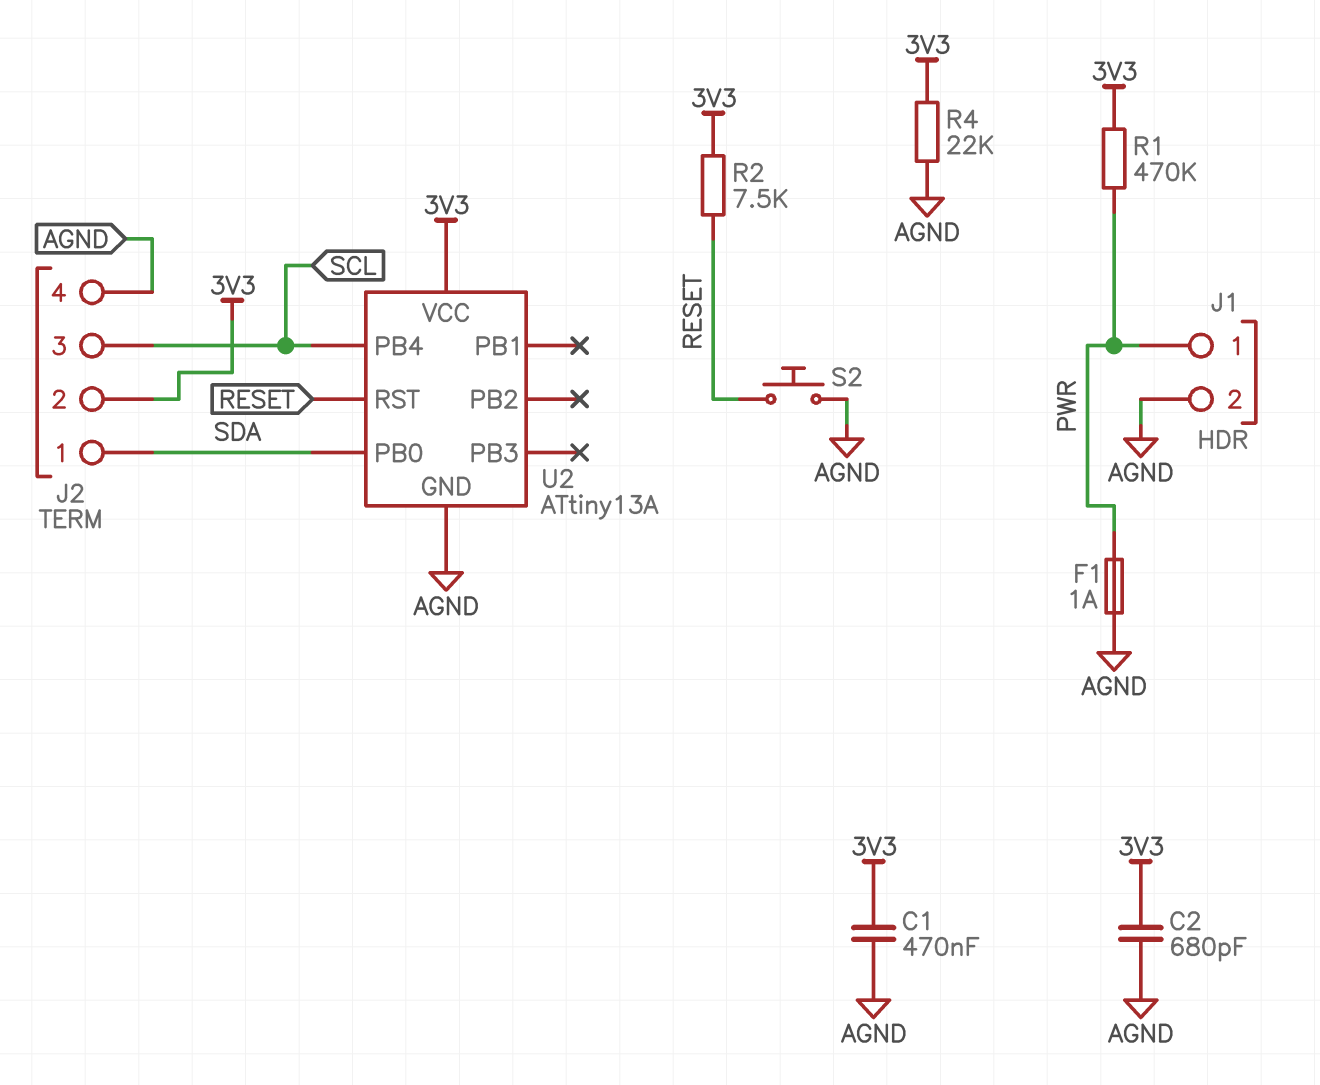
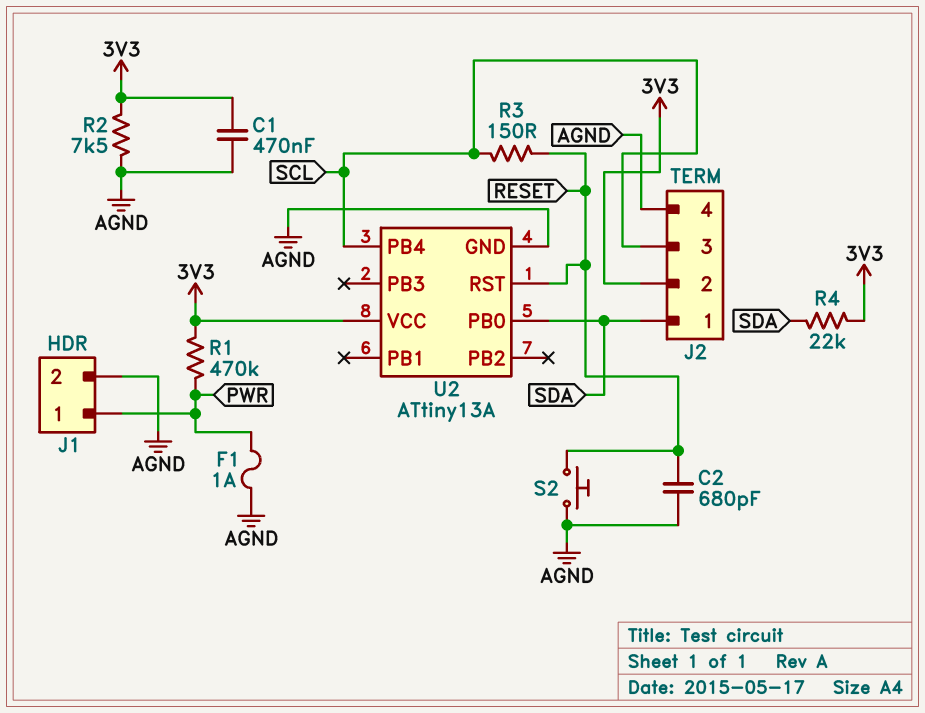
C2: 680pF (3V3, AGND) -> 680pF (AGND, RESET)
R2: 7.5k (3V3, RESET) -> 7.5k (3V3, AGND)
R3: none -> 150 (RESET, SCL)
R4: 22k (3V3, AGND) -> 22k (3V3, SDA)

